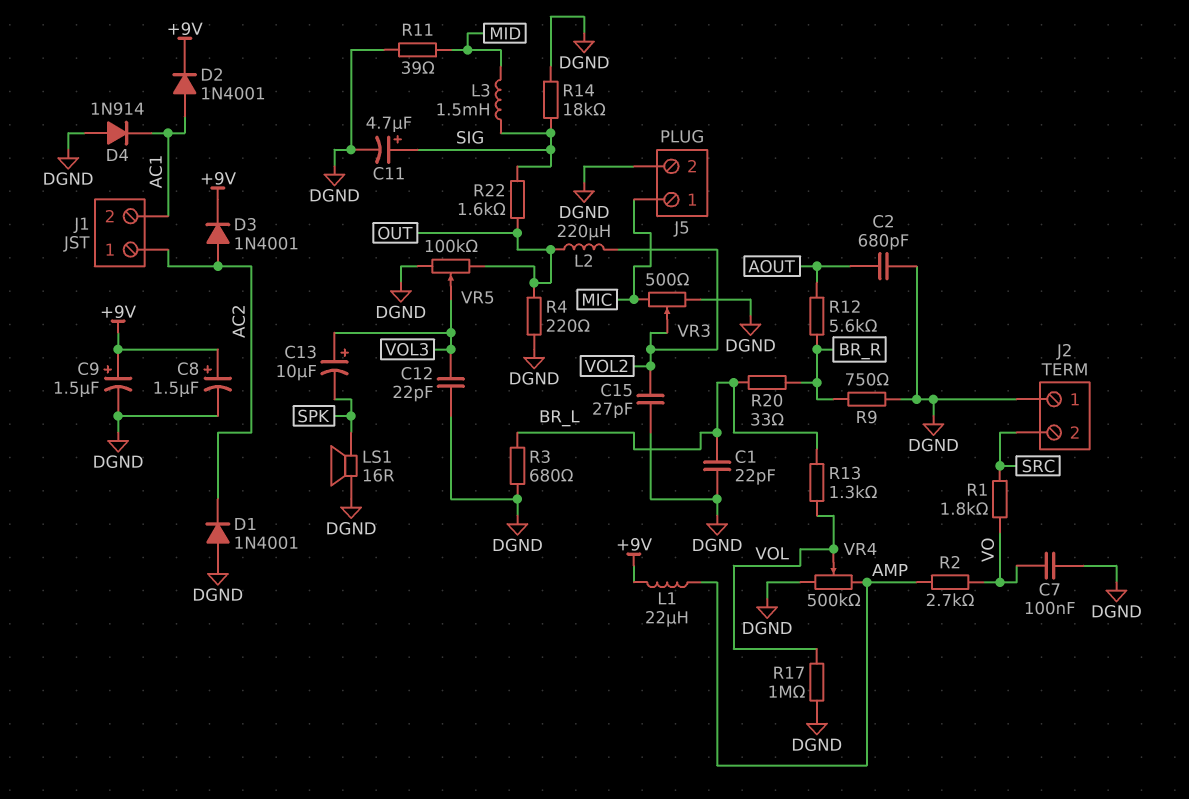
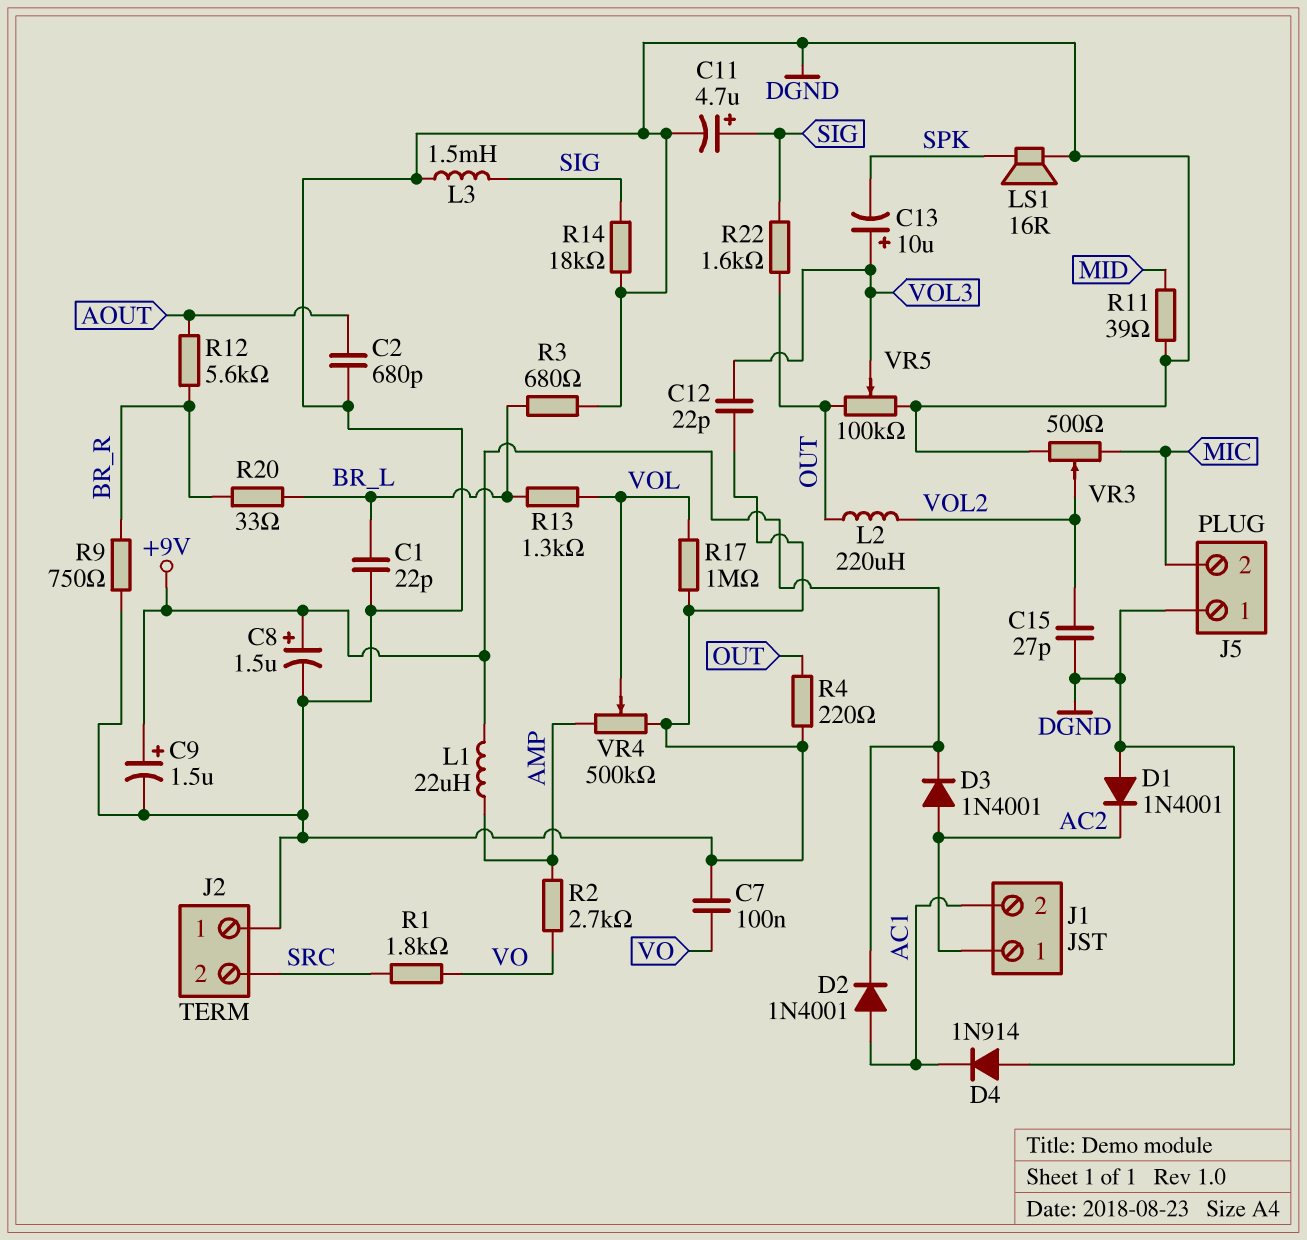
J5 pin 1: MIC -> DGND
J5 pin 2: DGND -> MIC
L3: 1.5mH (MID, SIG) -> 1.5mH (DGND, SIG)

